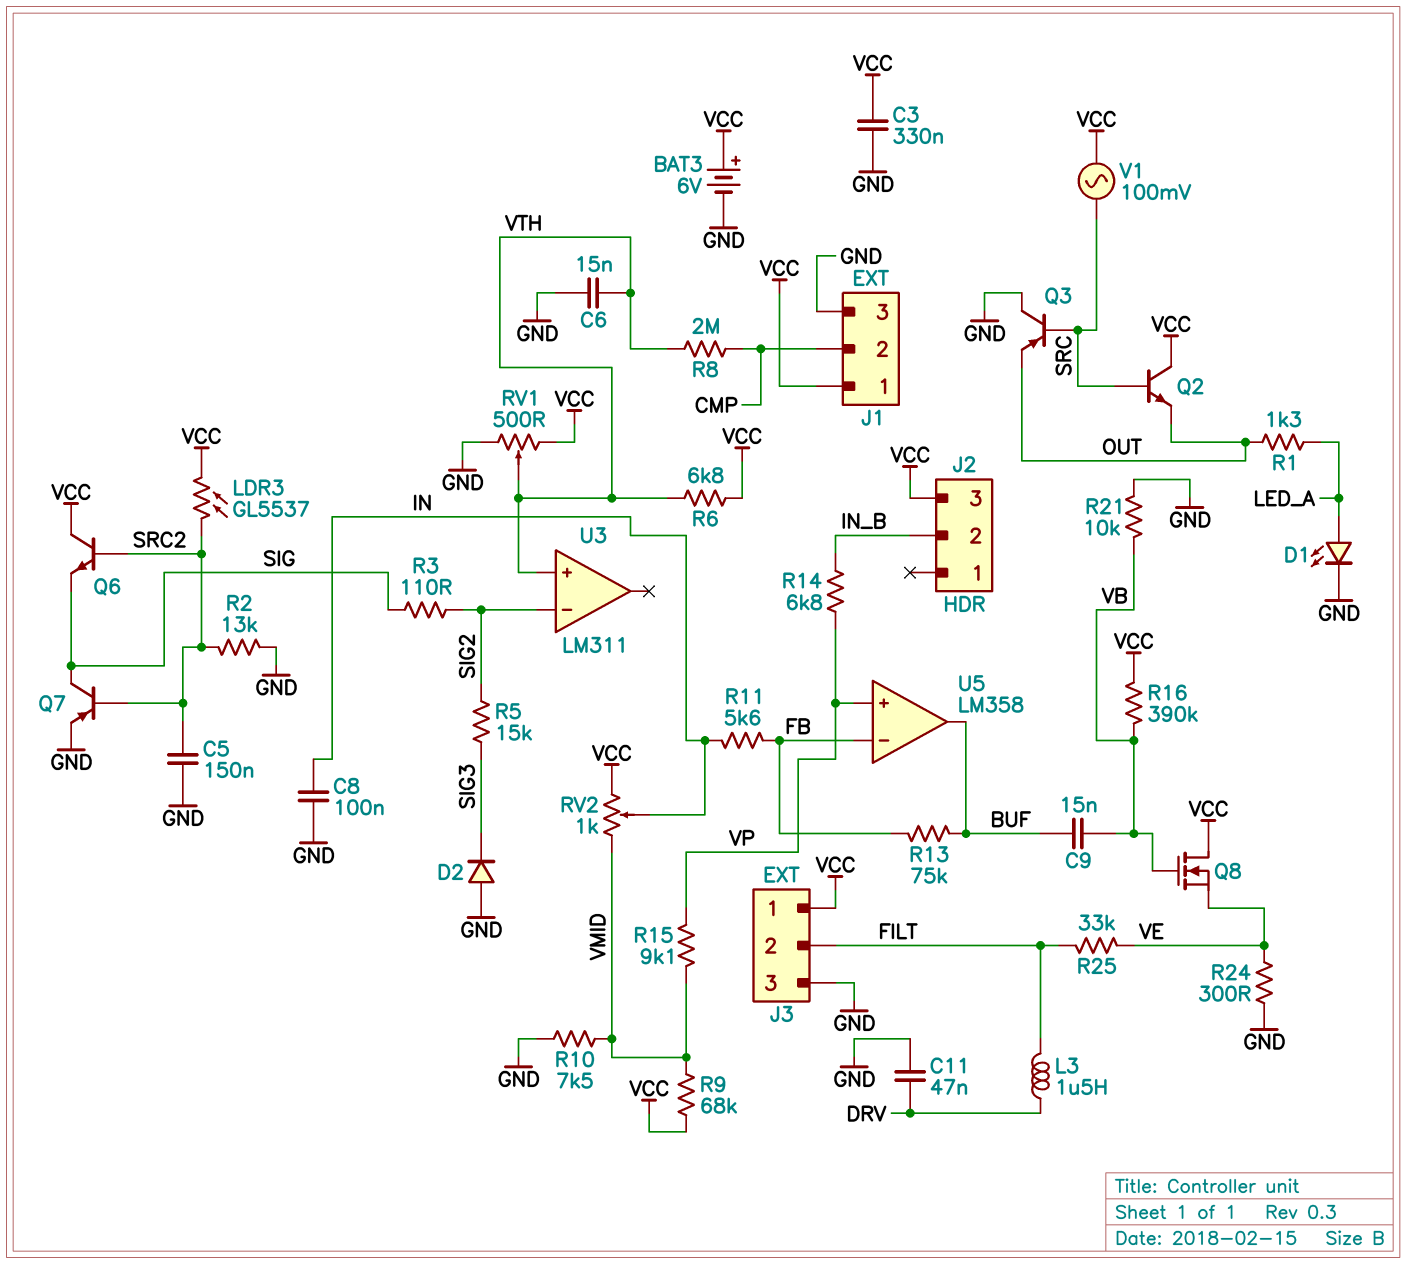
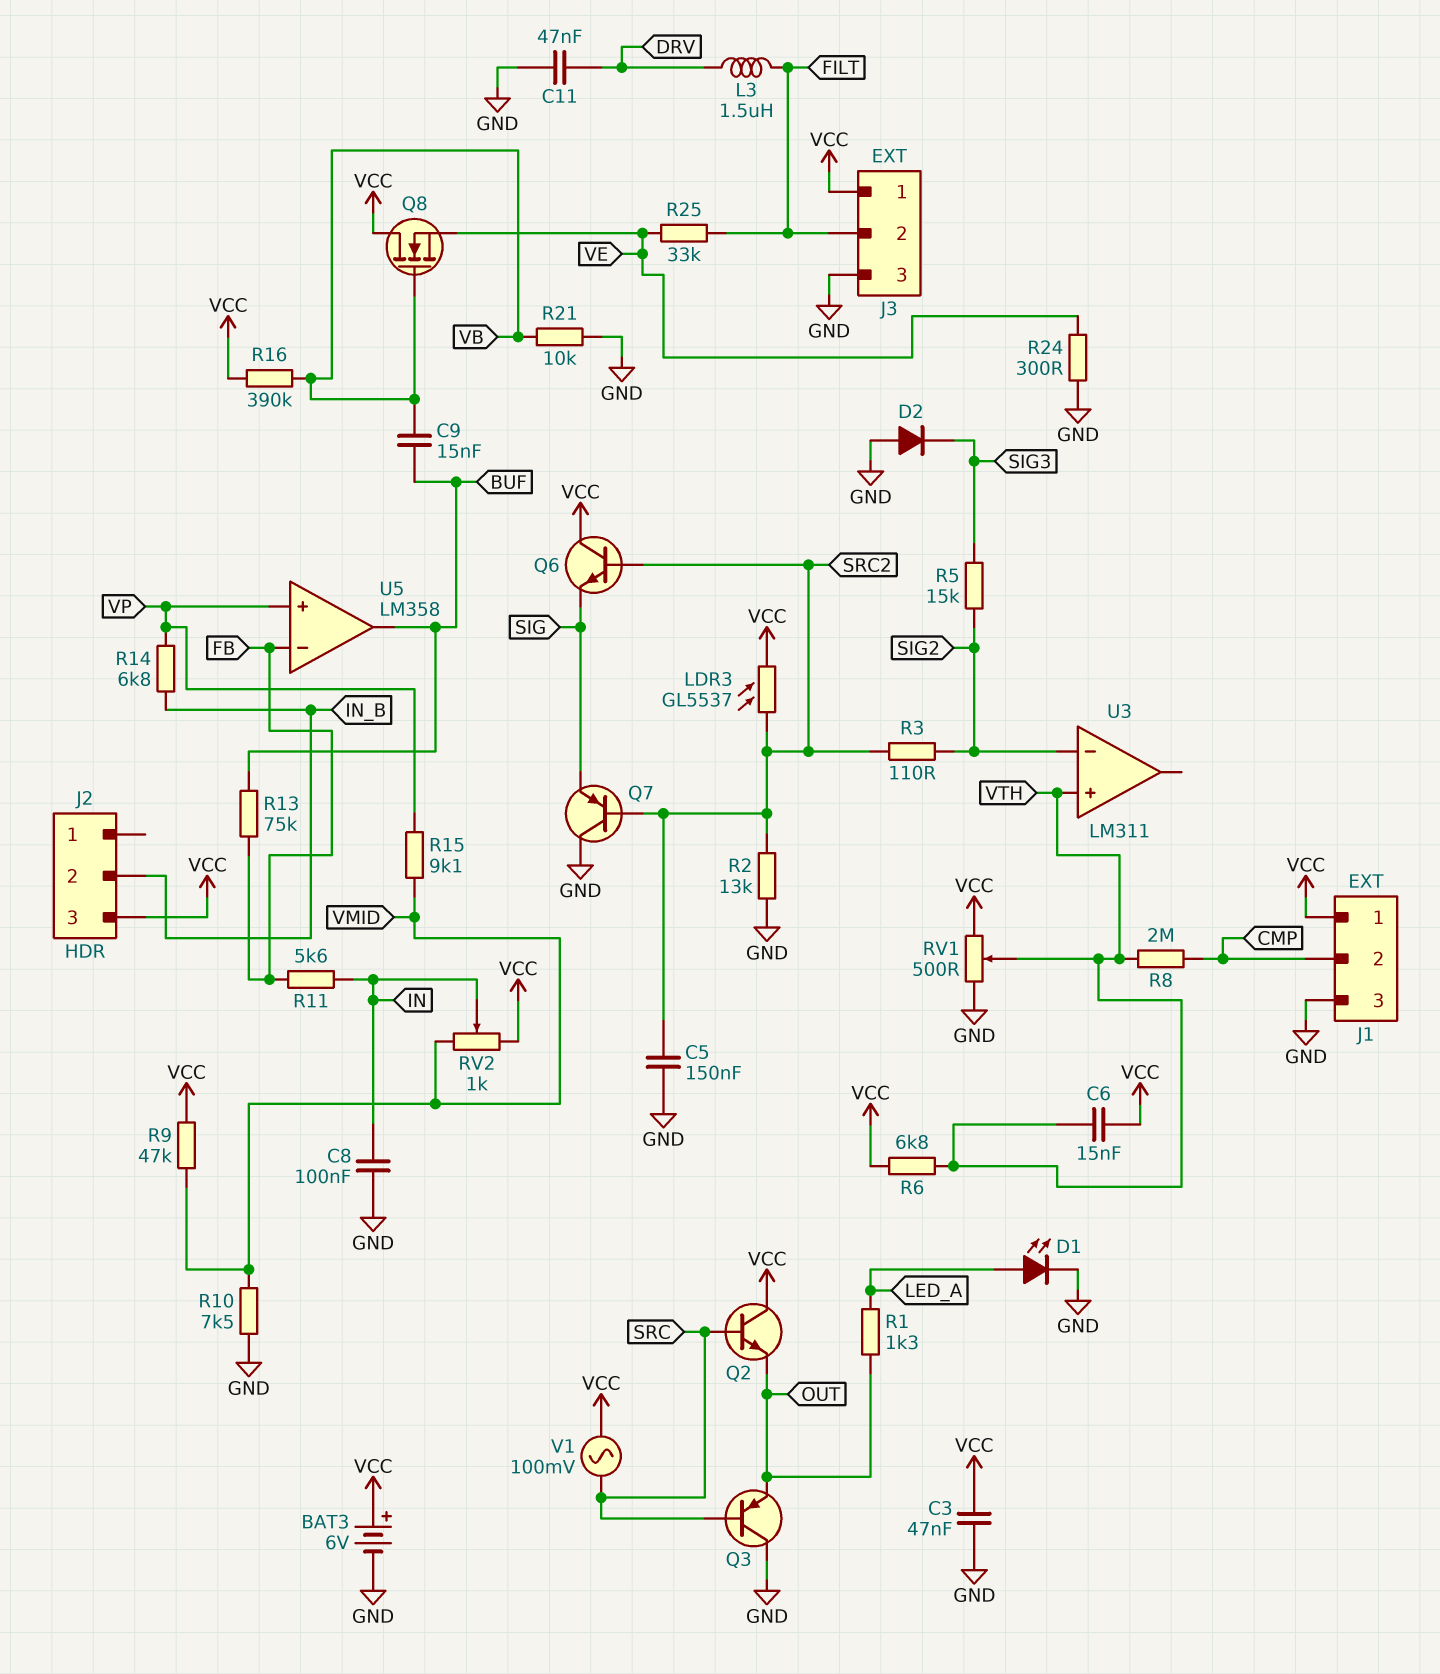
C3: 330nF (GND, VCC) -> 47nF (GND, VCC)
C6: 15nF (GND, VTH) -> 15nF (VCC, VTH)
Q7: PNP (B SRC2, C SIG, E GND) -> PNP (B SRC2, C GND, E SIG)
R3: 110 (SIG, SIG2) -> 110 (SIG2, SRC2)
R9: 68k (VCC, VMID) -> 47k (VCC, VMID)

